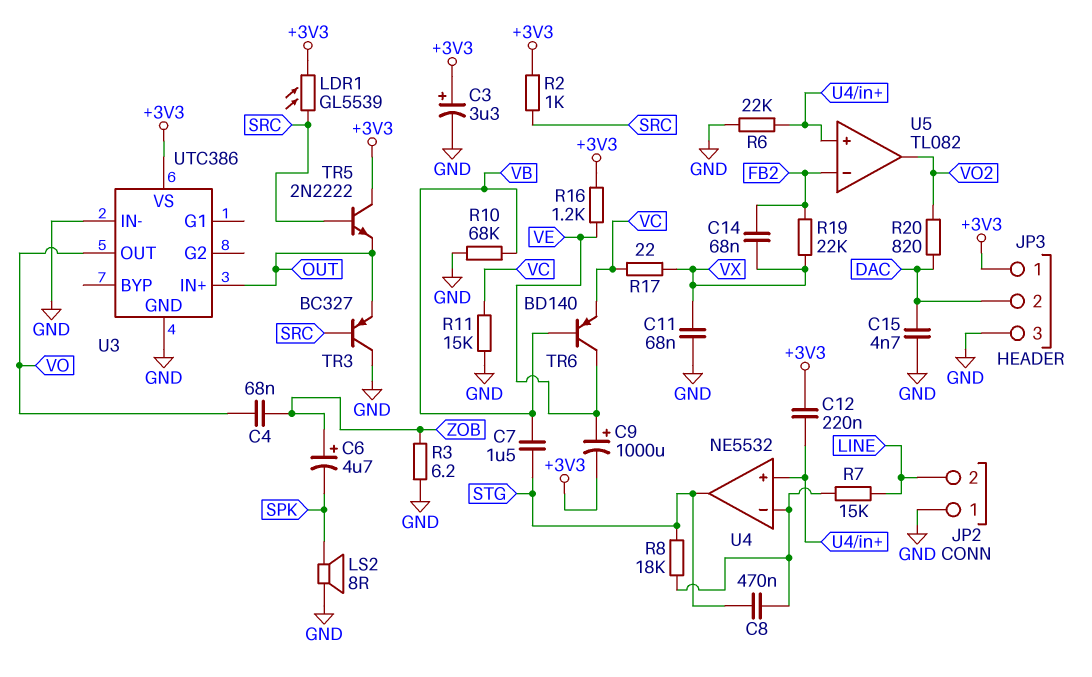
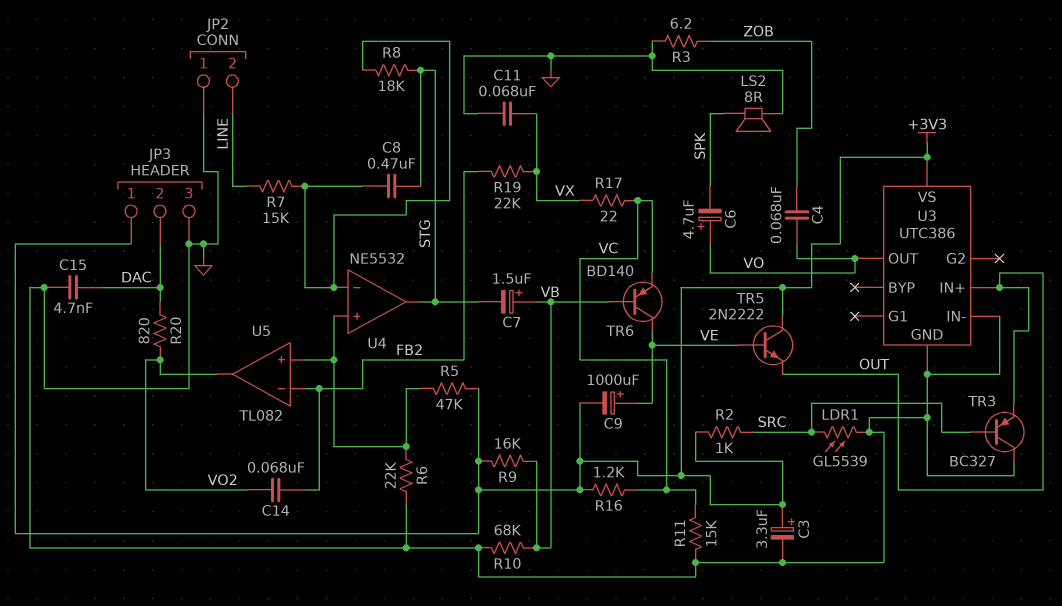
C6: 4.7uF (plus ZOB, minus SPK) -> 4.7uF (plus VO, minus SPK)
C7: 1.5uF (STG, VB) -> 1.5uF (plus VB, minus STG)
C12: 220nF (+3V3, U4/in+) -> none
C14: 68nF (FB2, VX) -> 68nF (FB2, VO2)
LDR1: GL5539 (+3V3, SRC) -> GL5539 (GND, SRC)
R5: none -> 47k (+3V3, U4/in+)
R9: none -> 16k (+3V3, VB)
R16: 1.2k (+3V3, VE) -> 1.2k (+3V3, VC)
TR5: NPN 2N2222 (B SRC, C +3V3, E OUT) -> NPN 2N2222 (B VE, C +3V3, E OUT)

